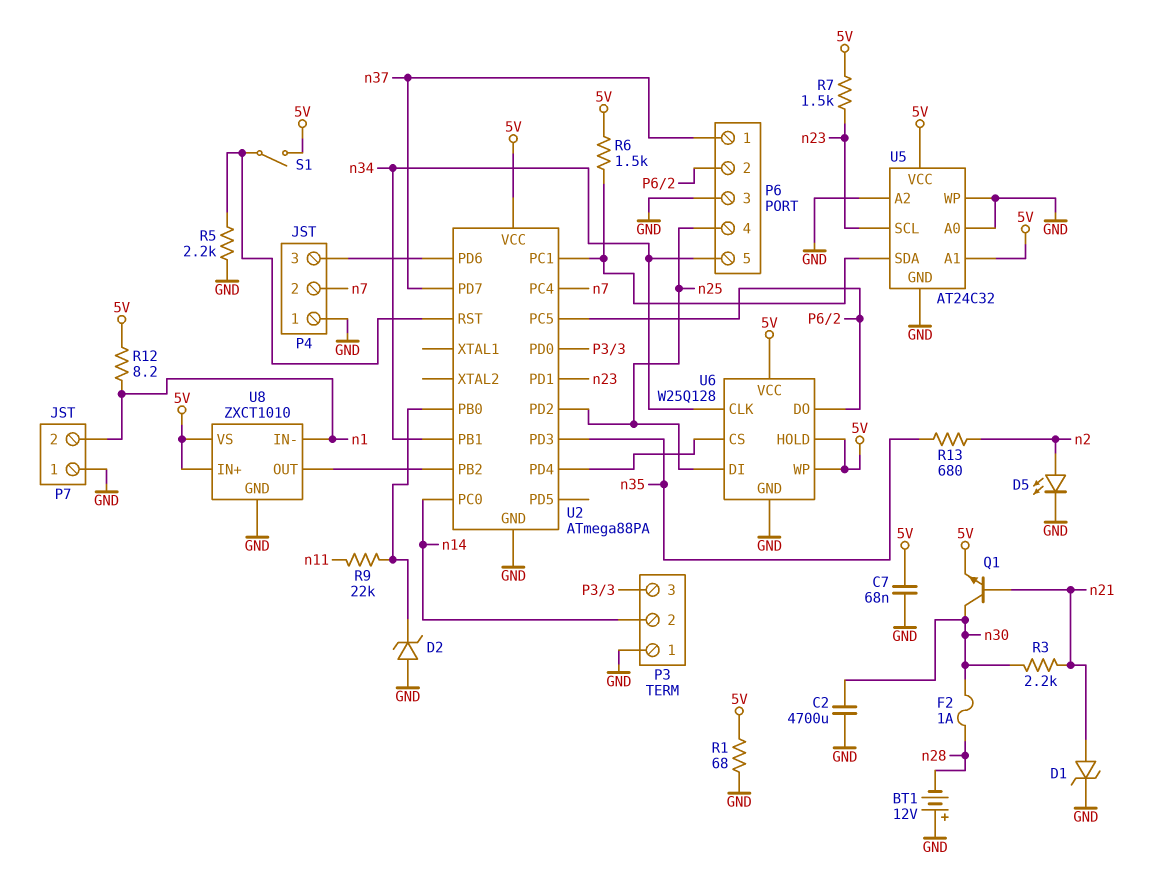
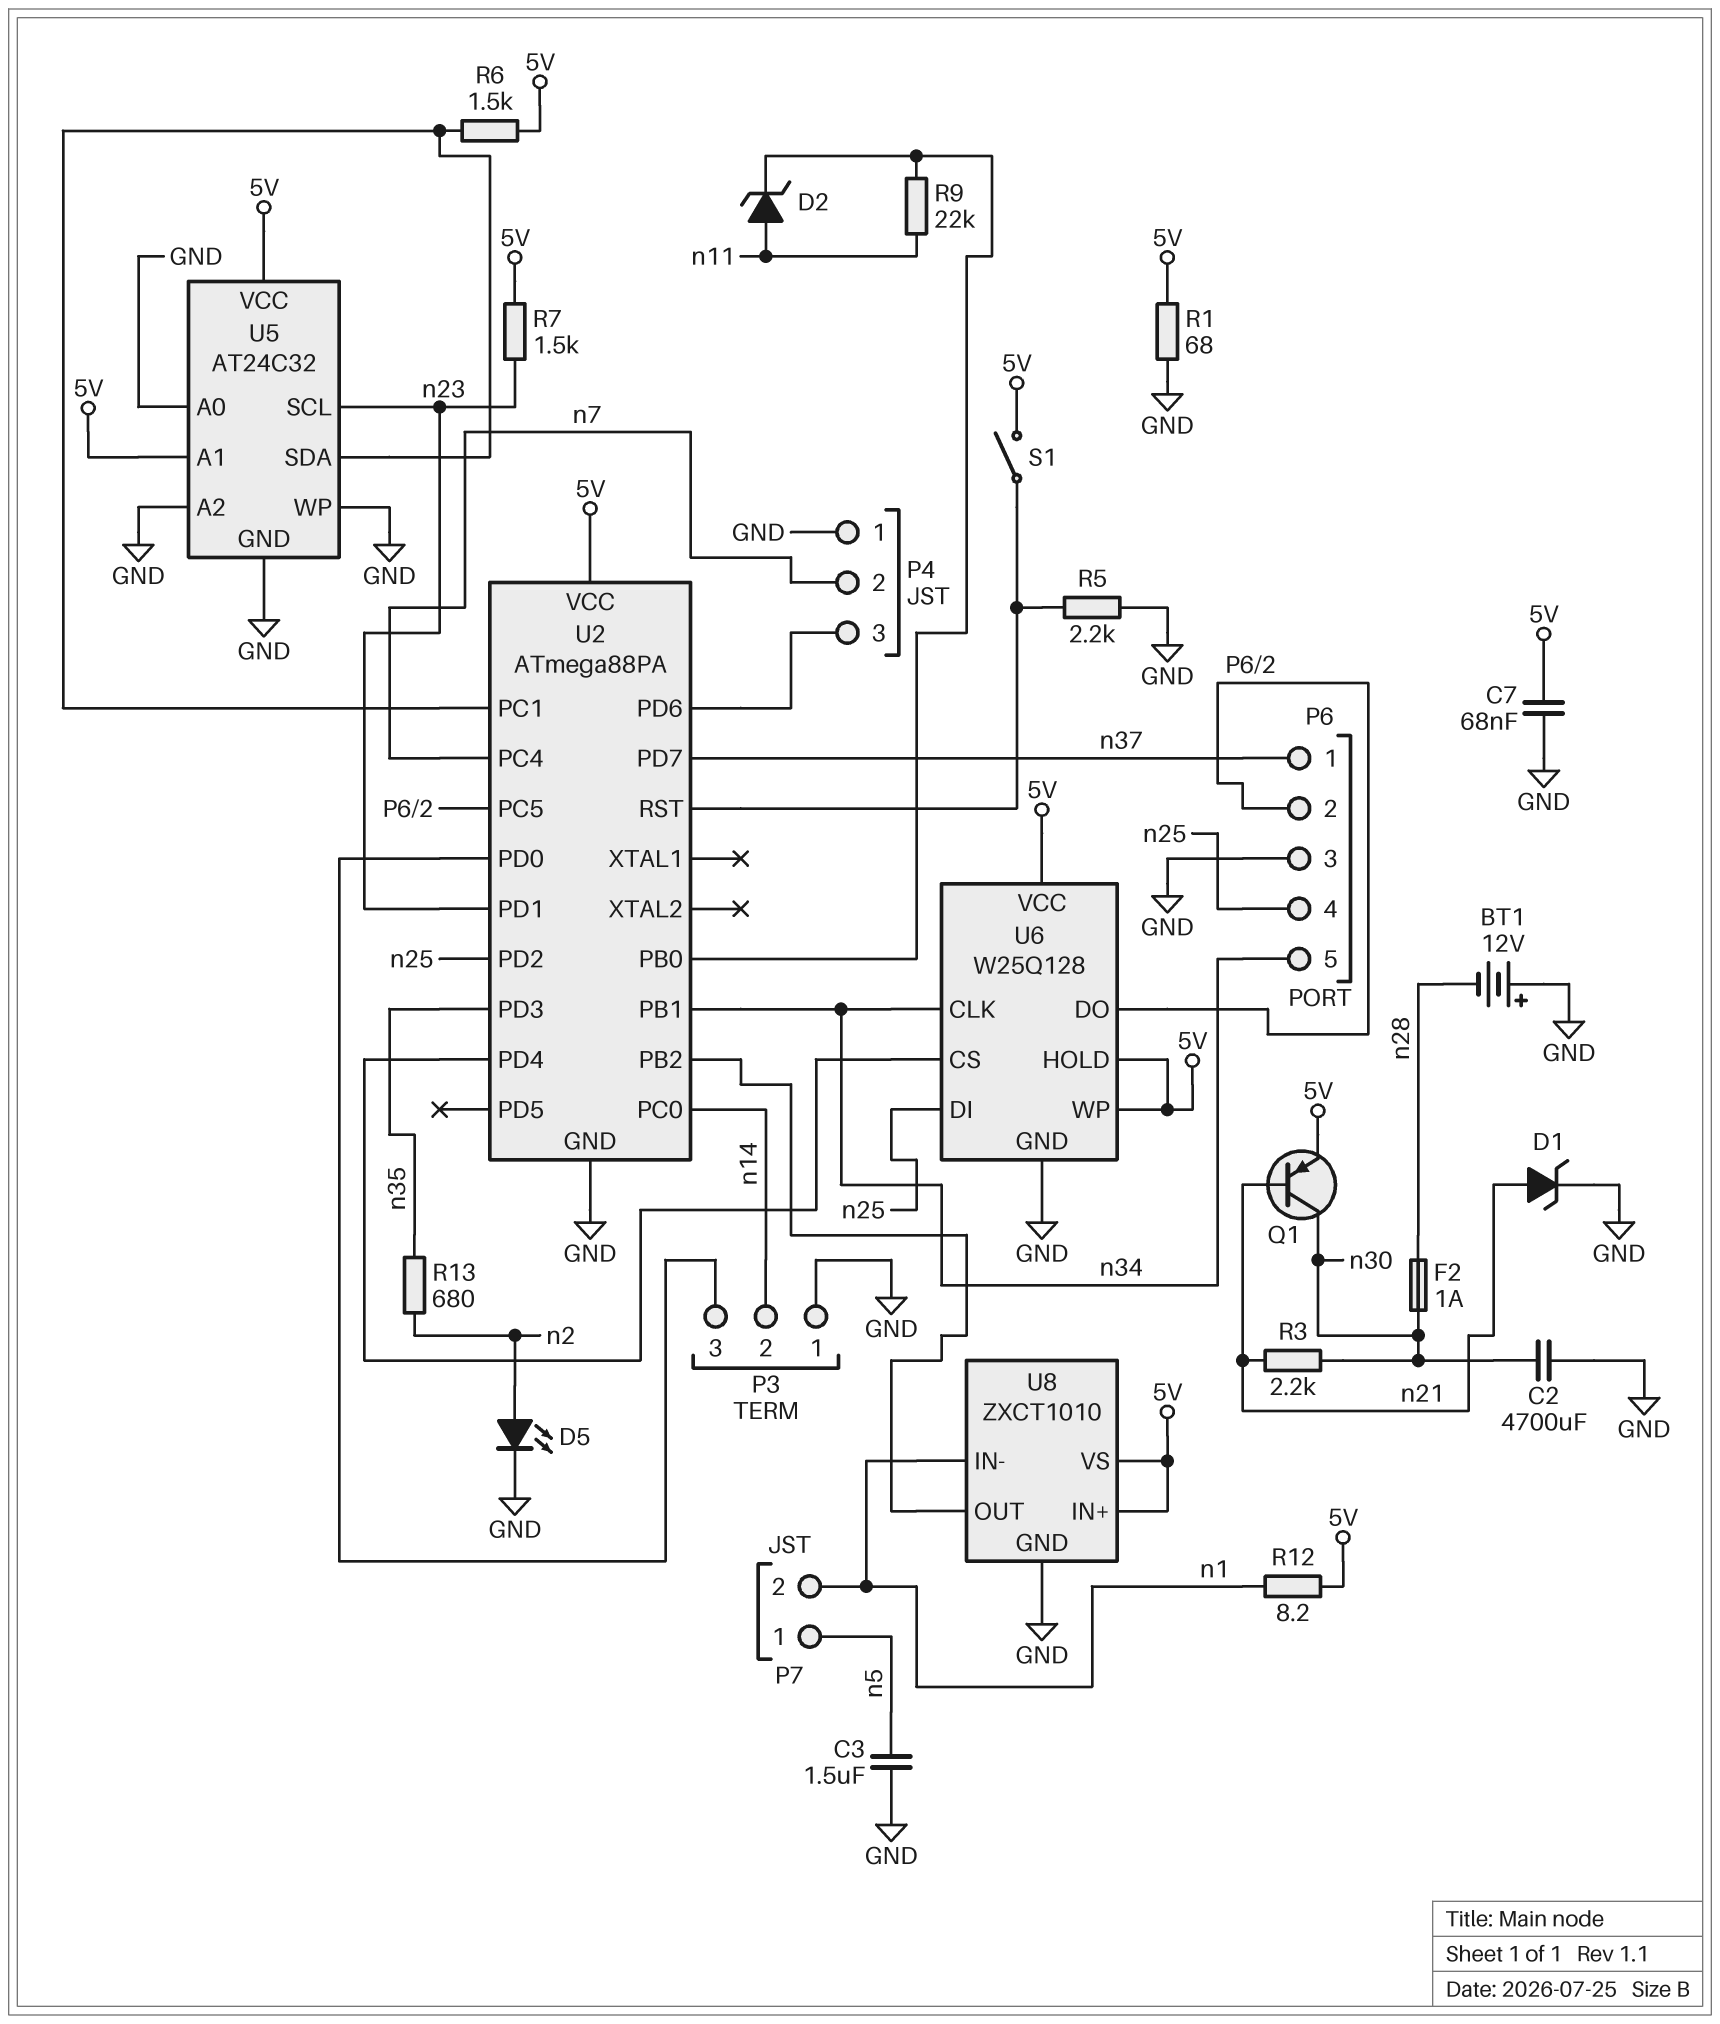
C3: none -> 1.5uF (GND, n5)
D2: zener (A GND, K U2/PB0) -> zener (A n11, K U2/PB0)
P7 pin 1: GND -> n5
Q1: NPN (B n21, C n30, E 5V) -> PNP (B n21, C n30, E 5V)

